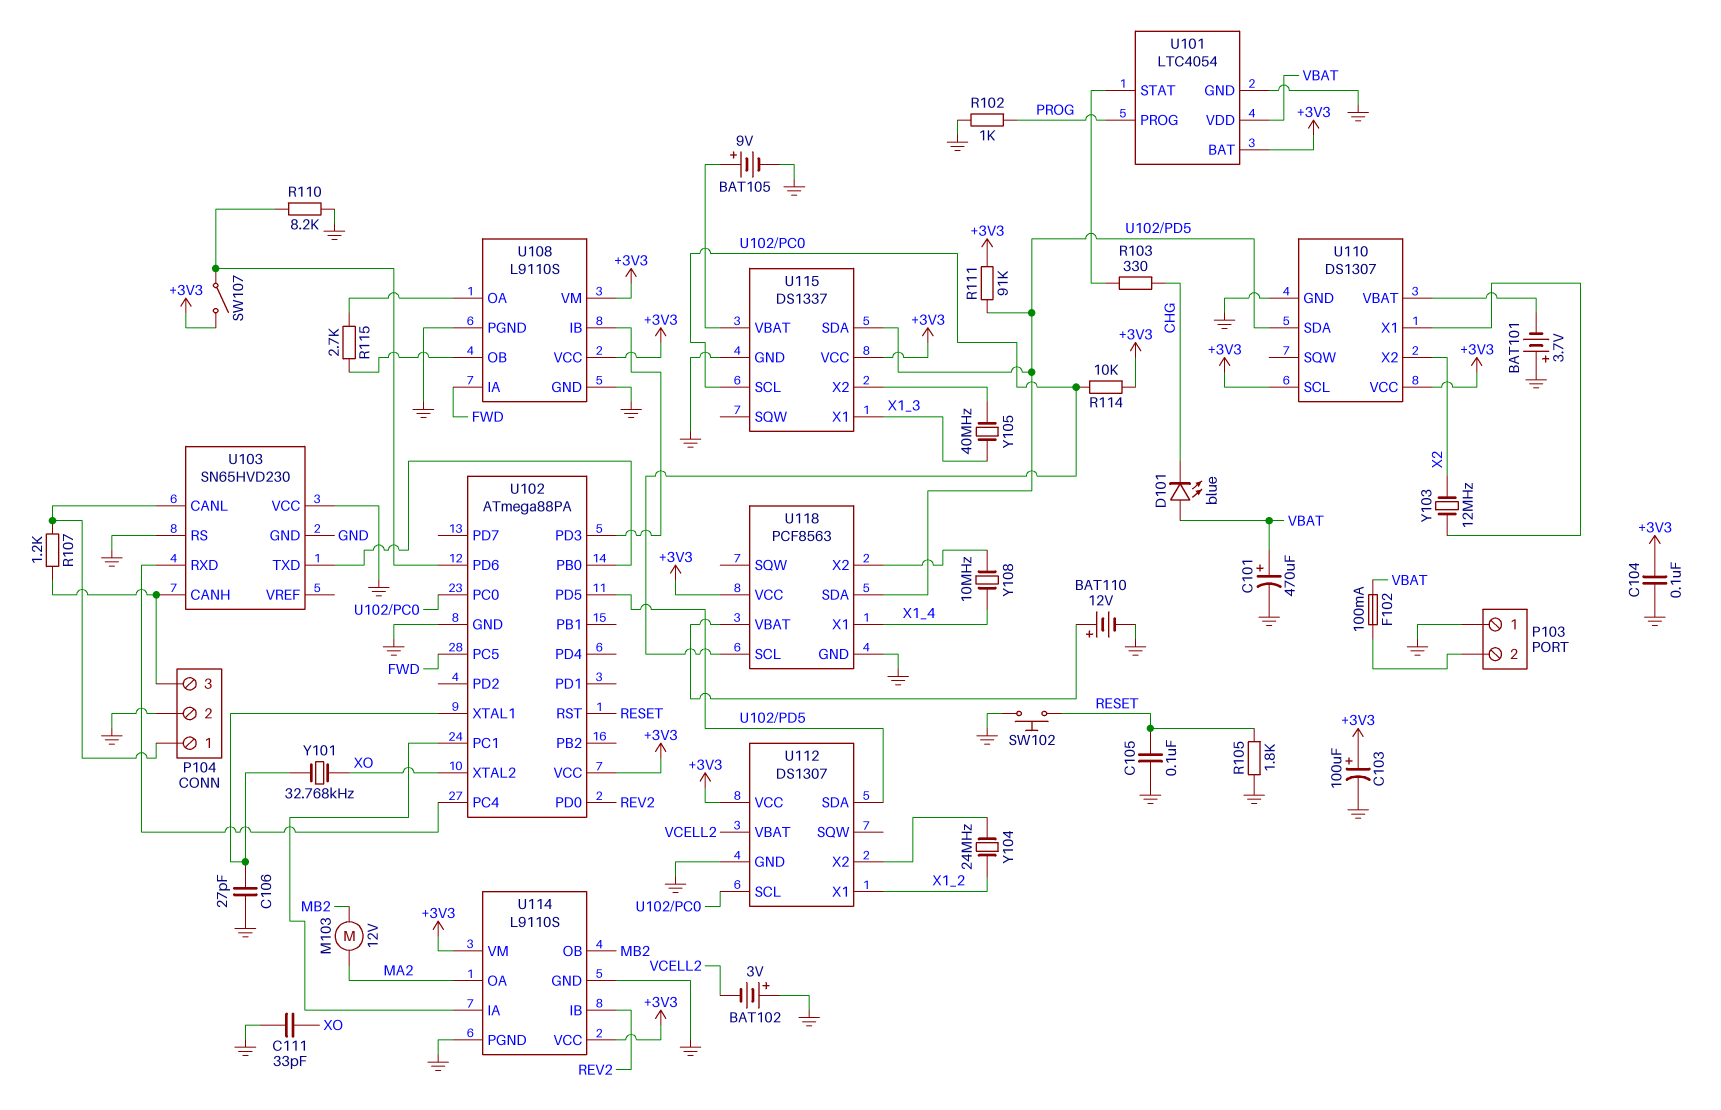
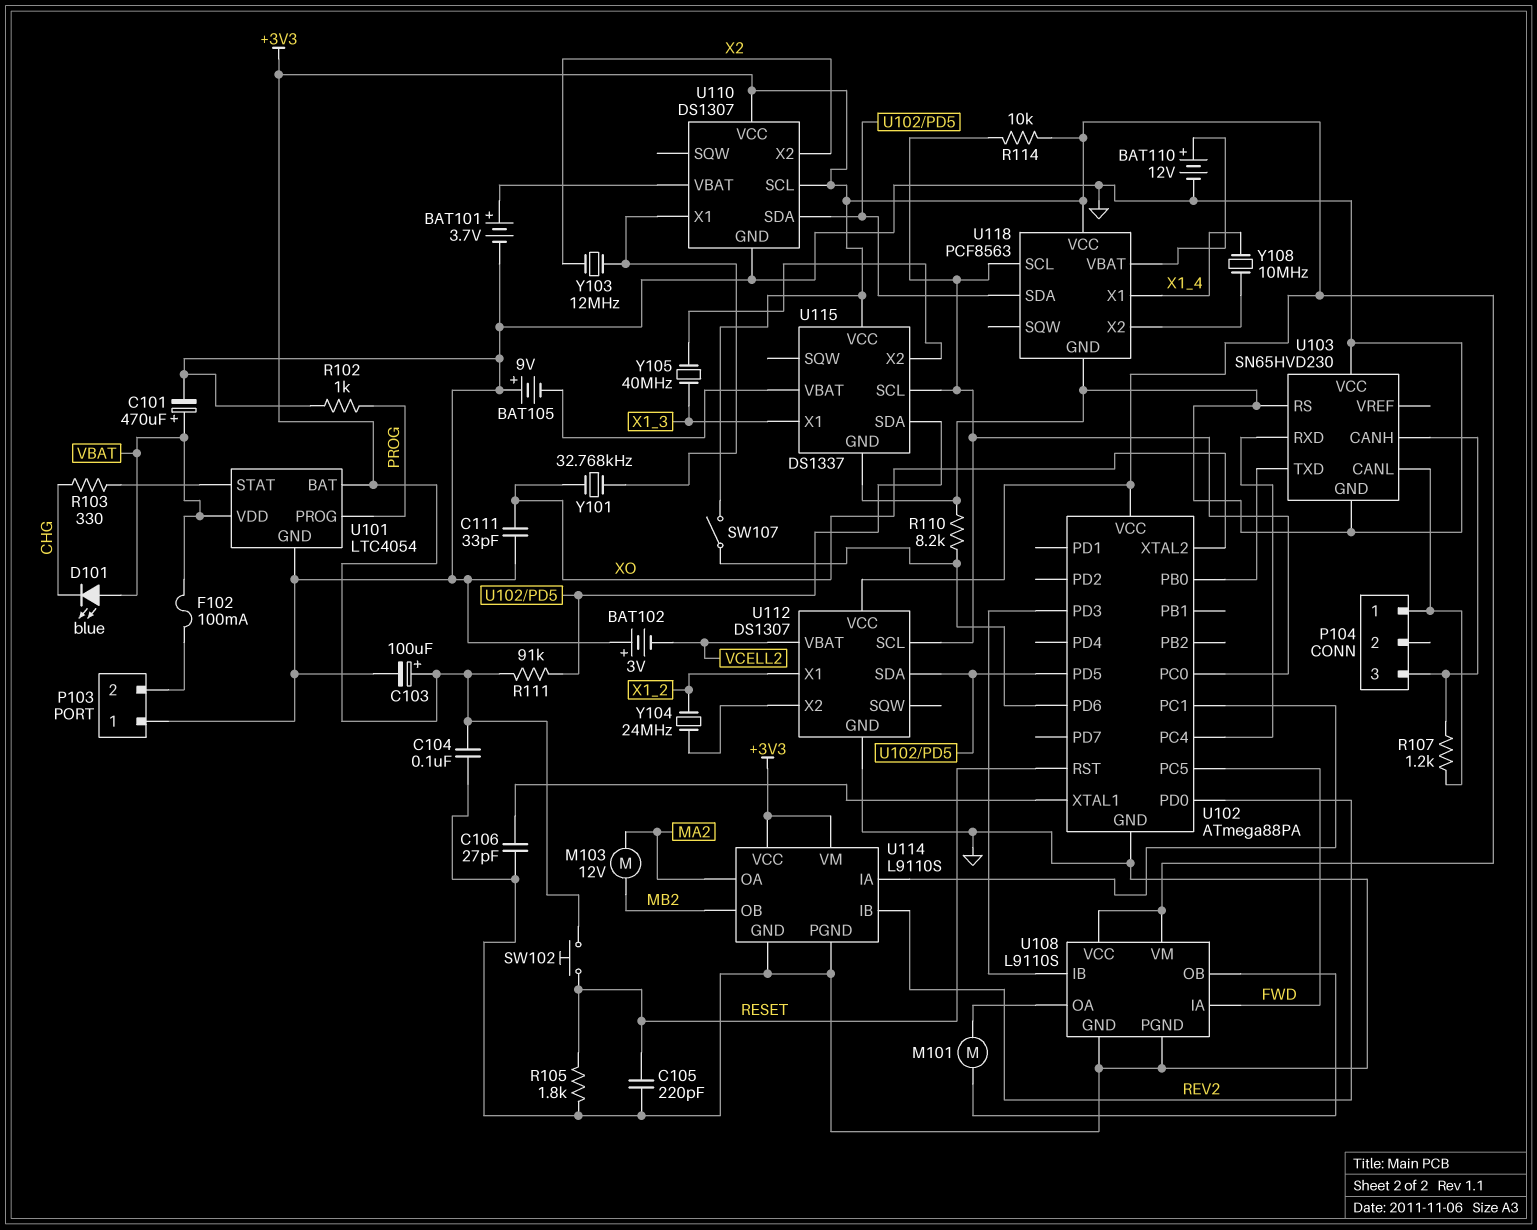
BAT101: 3.7V (plus GND, minus U110/VBAT) -> 3.7V (plus U110/VBAT, minus GND)
BAT105: 9V (plus U115/VBAT, minus GND) -> 9V (plus GND, minus U115/VBAT)
C105: 100nF (GND, RESET) -> 220pF (GND, RESET)
M101: none -> motor (U108/OA, U108/OB)
P104 pin 2: GND -> none
R115: 2.7k (U108/OA, U108/OB) -> none
SW102: button (GND, RESET) -> button (+3V3, RESET)
Y101: 32.768kHz (U102/XTAL1, XO) -> 32.768kHz (U110/X1, XO)

